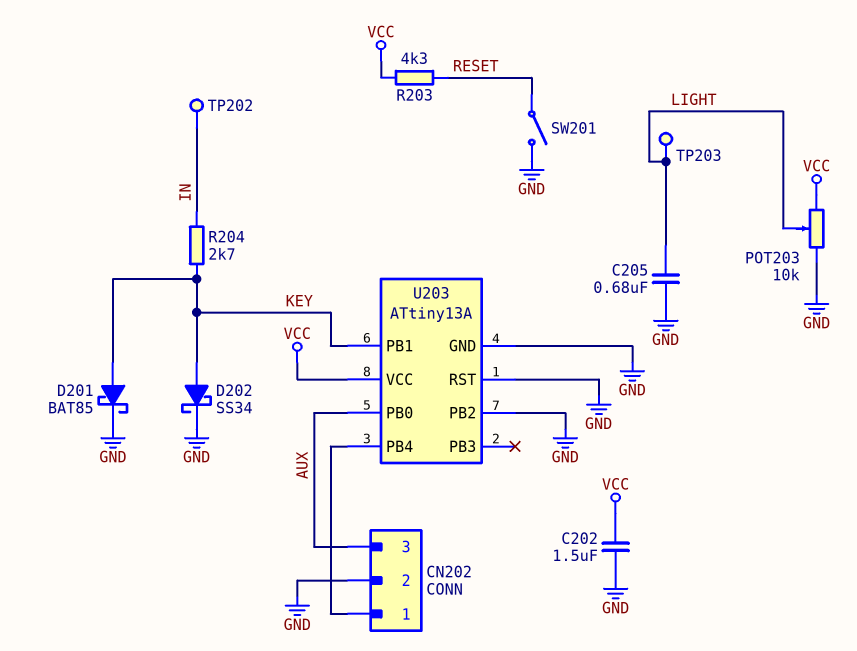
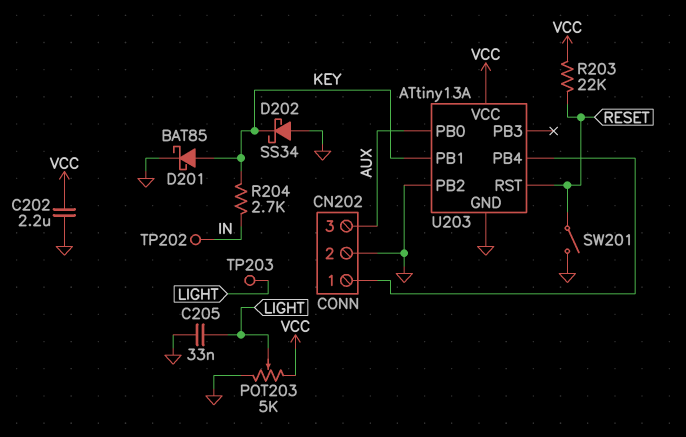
C202: 1.5uF (GND, VCC) -> 2.2uF (GND, VCC)
C205: 680nF (GND, LIGHT) -> 33nF (GND, LIGHT)
D202: schottky SS34 (A KEY, K GND) -> schottky SS34 (A GND, K KEY)
POT203: 10k (GND, VCC, wiper LIGHT) -> 5k (GND, VCC, wiper LIGHT)
R203: 4.3k (RESET, VCC) -> 22k (RESET, VCC)
U203 pin RST: GND -> RESET

